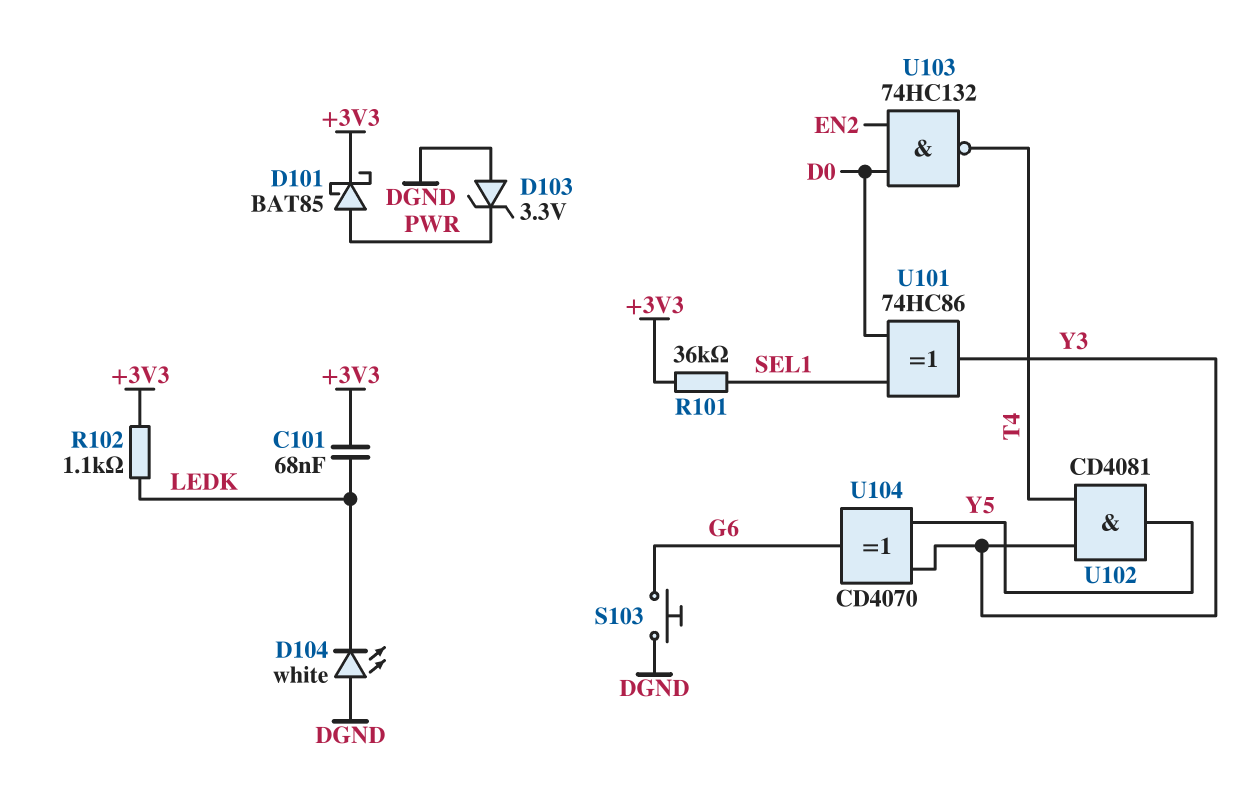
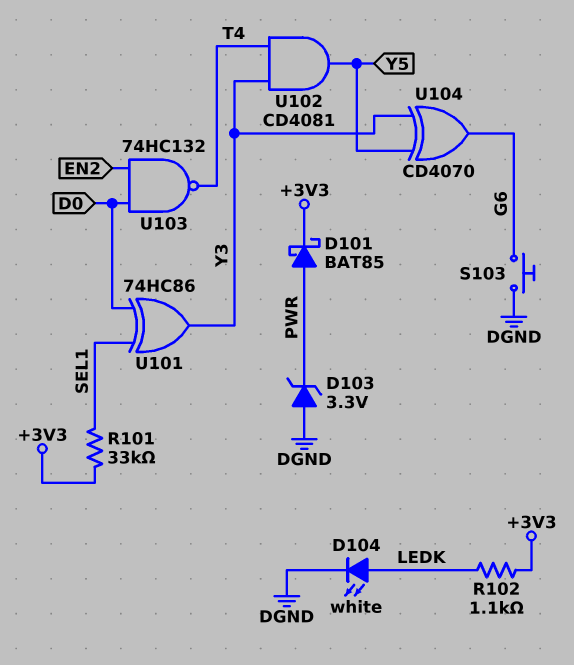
C101: 68nF (+3V3, LEDK) -> none
D104: LED white (A DGND, K LEDK) -> LED white (A LEDK, K DGND)
R101: 36k (+3V3, SEL1) -> 33k (+3V3, SEL1)

